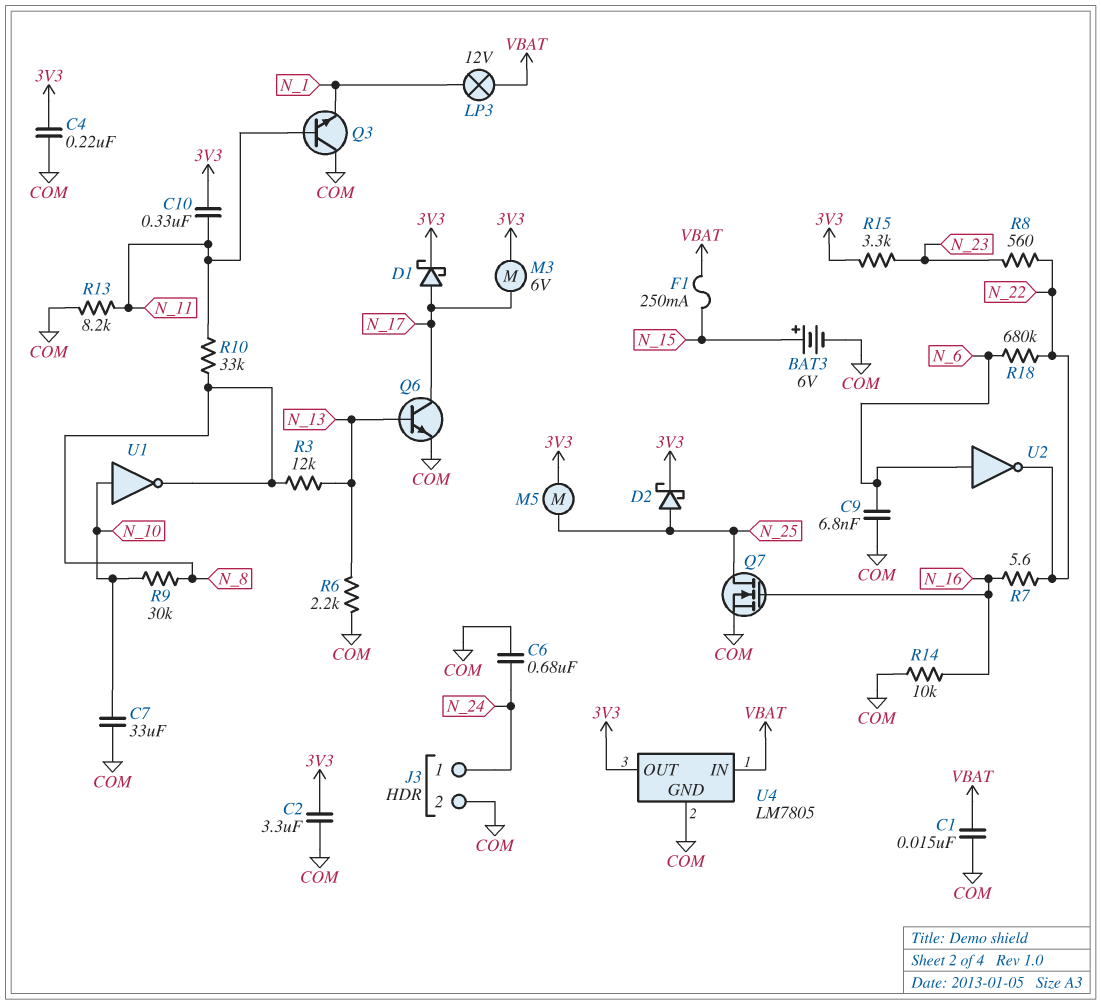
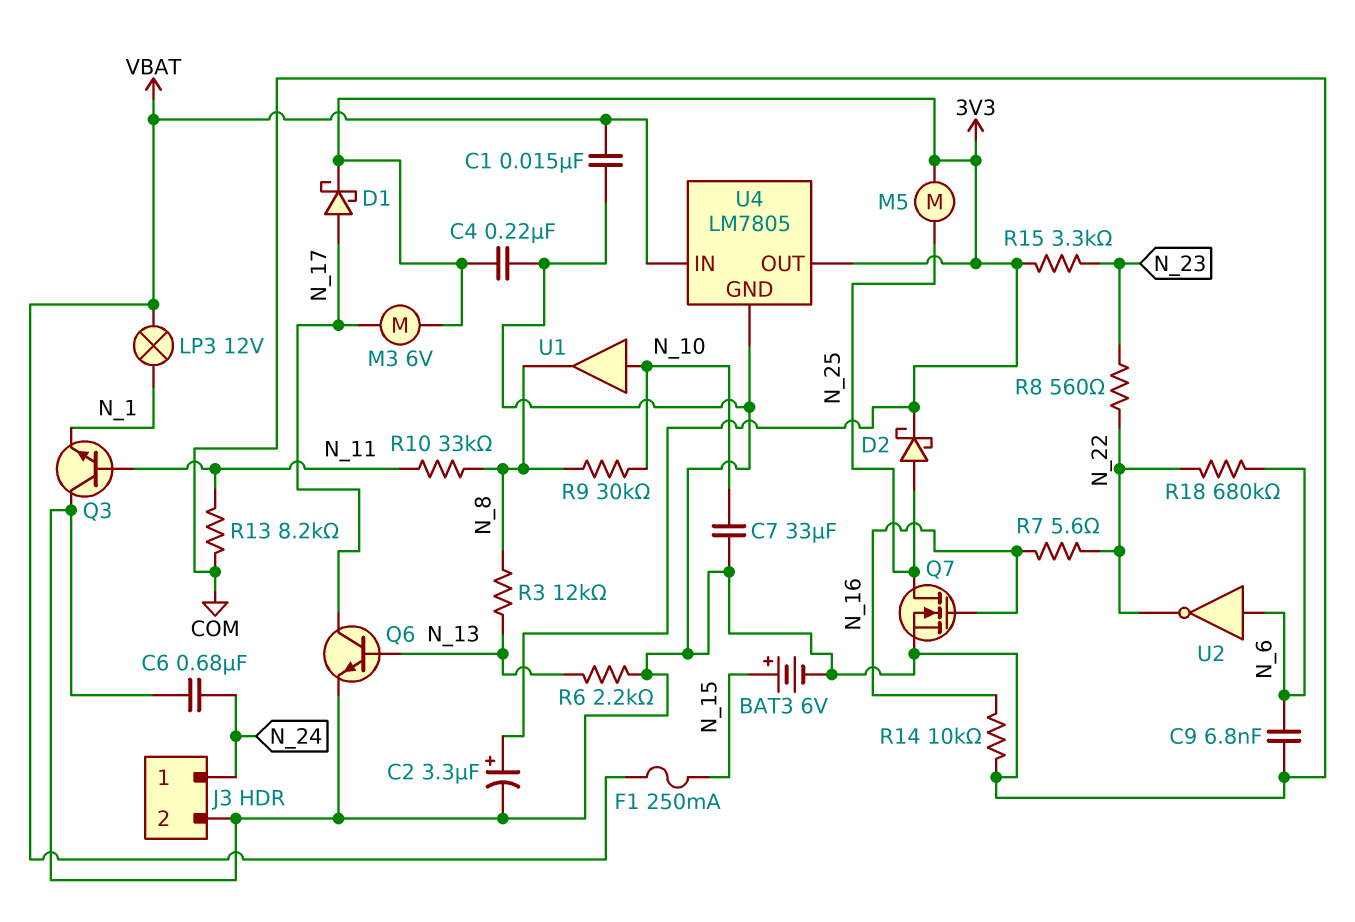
C2: 3.3uF (3V3, COM) -> 3.3uF (plus 3V3, minus COM)
C10: 330nF (3V3, N_11) -> none
U1: NOT (in N_10, out N_8) -> buffer (in N_10, out N_8)

